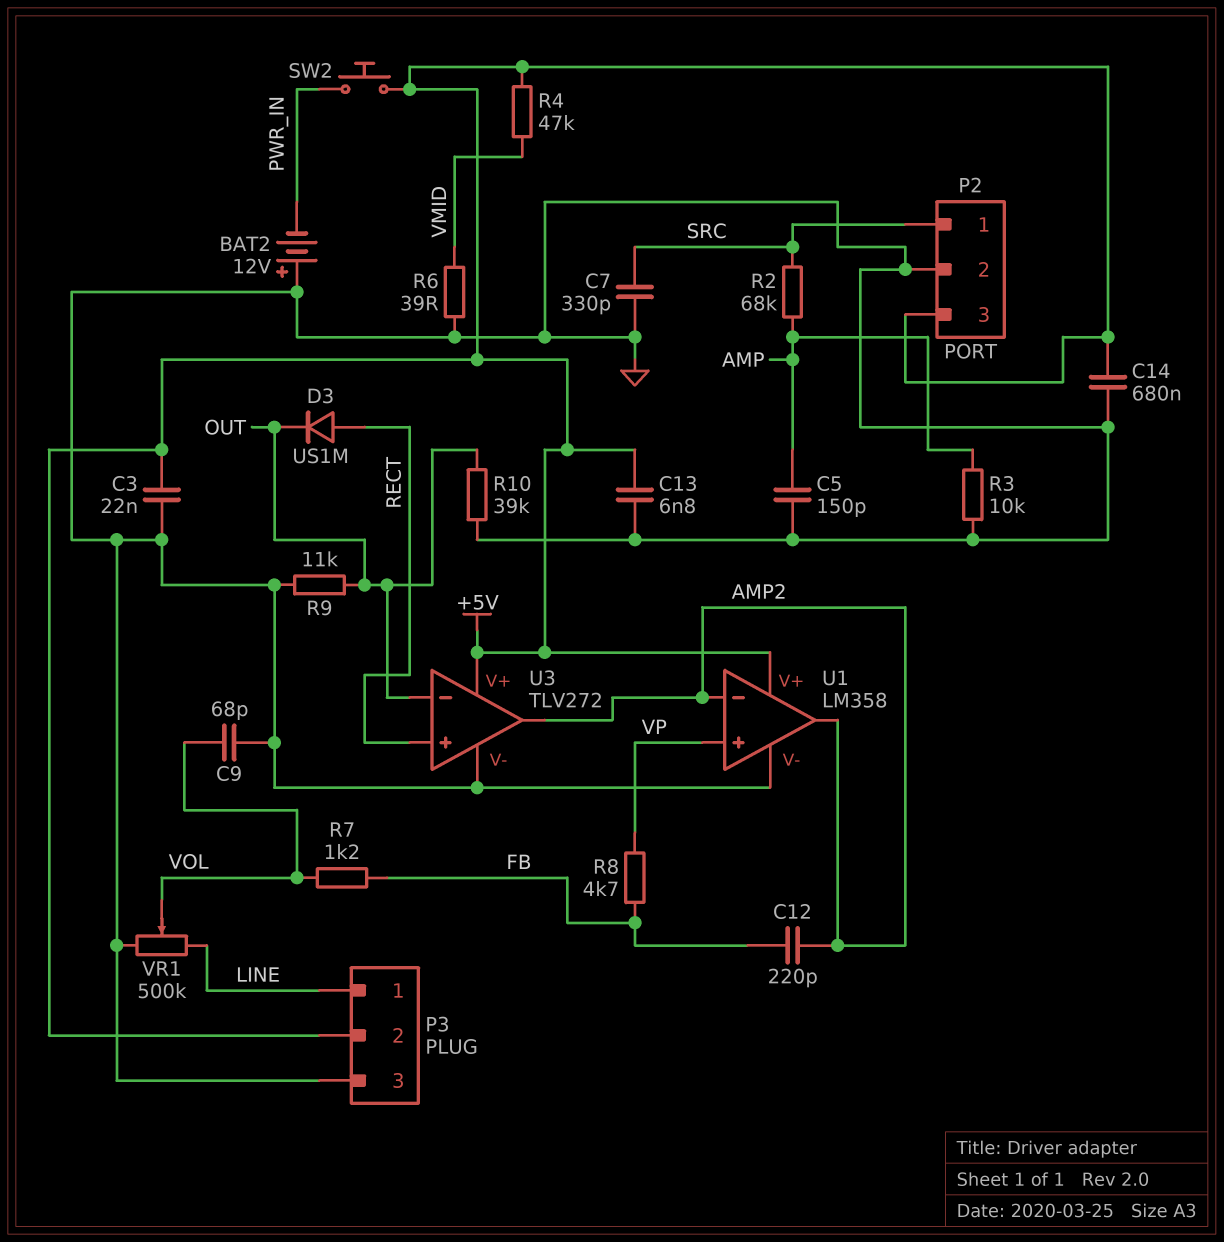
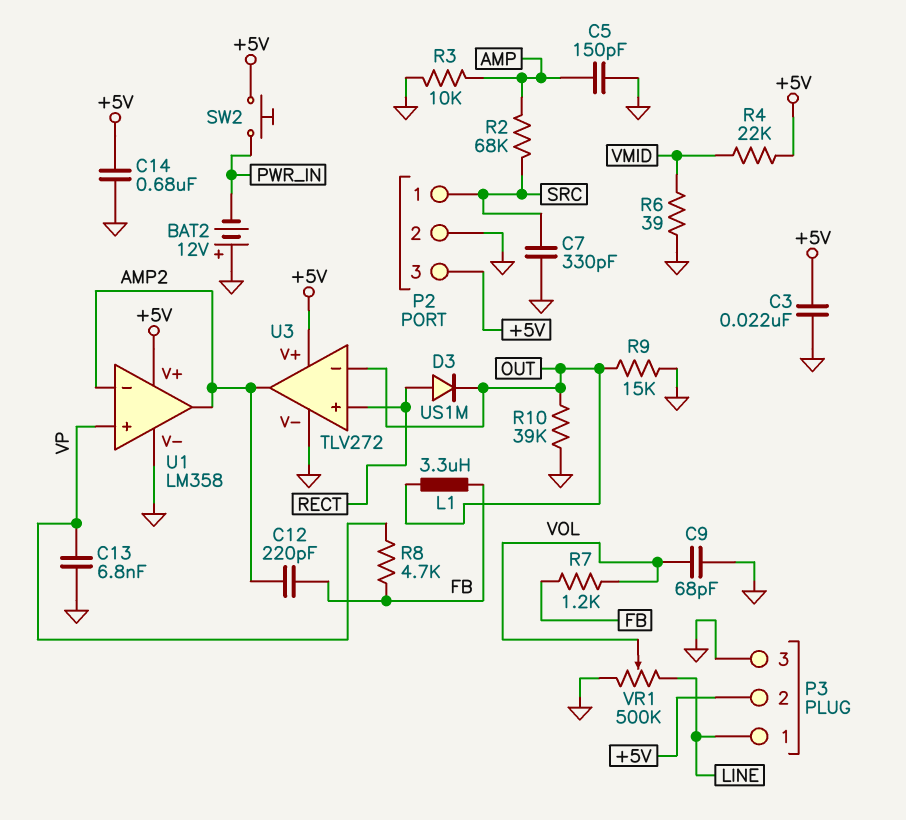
C13: 6.8nF (+5V, GND) -> 6.8nF (GND, VP)
L1: none -> 3.3uH (FB, OUT)
R4: 47k (+5V, VMID) -> 22k (+5V, VMID)
R9: 11k (GND, OUT) -> 15k (GND, OUT)

